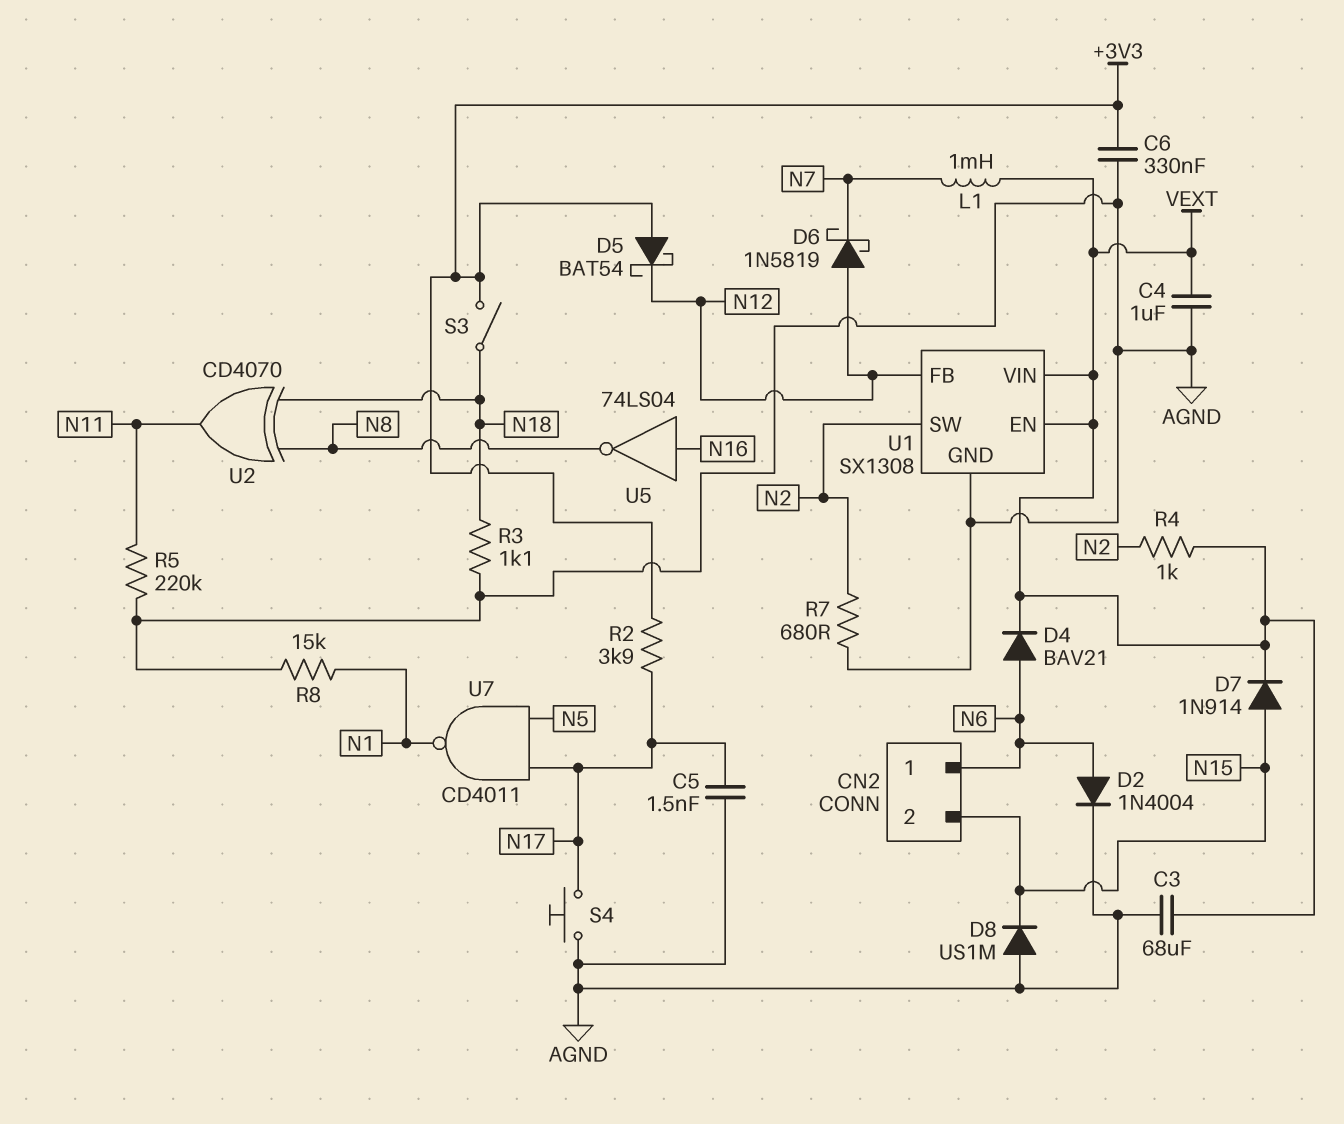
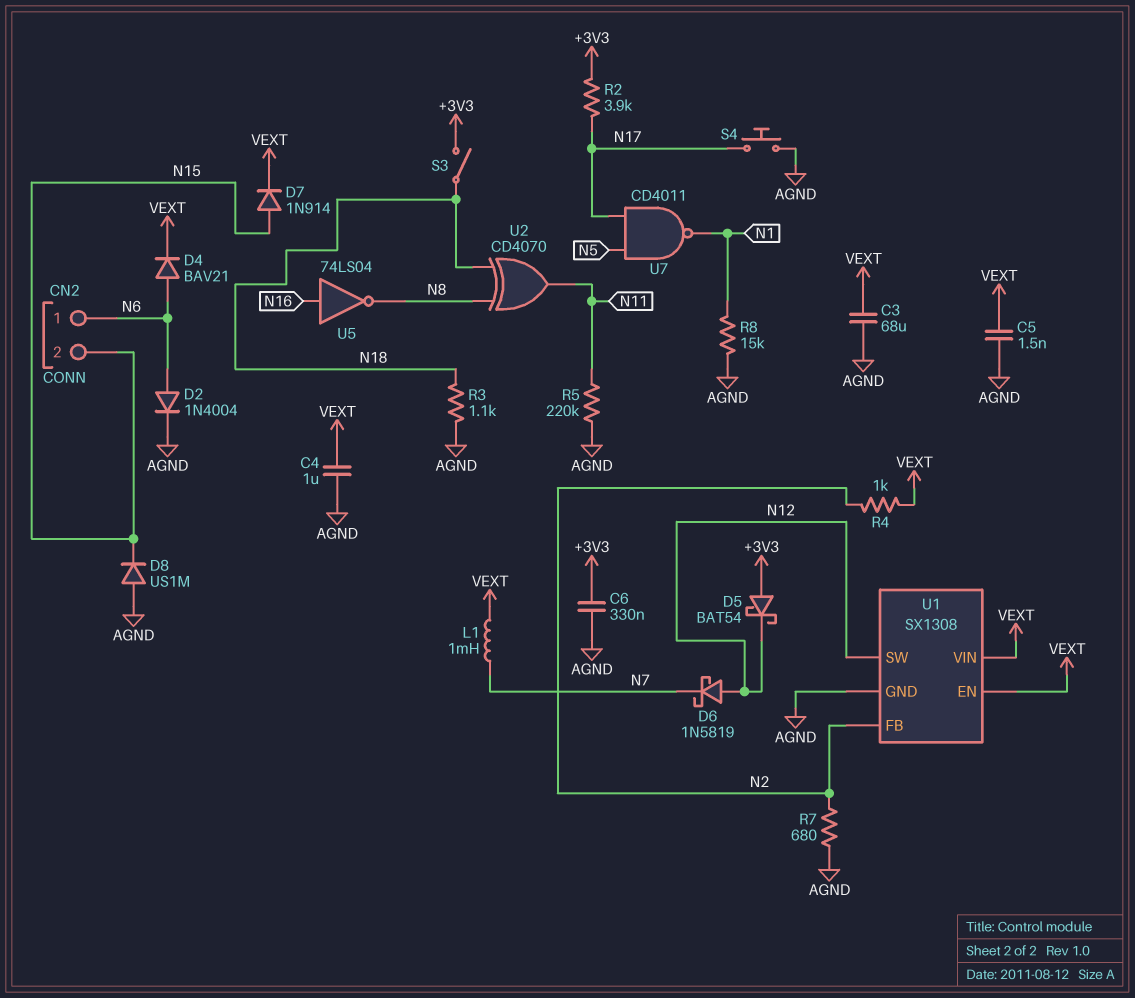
C5: 1.5nF (AGND, N17) -> 1.5nF (AGND, VEXT)
U1 pin FB: N12 -> N2
U1 pin SW: N2 -> N12

